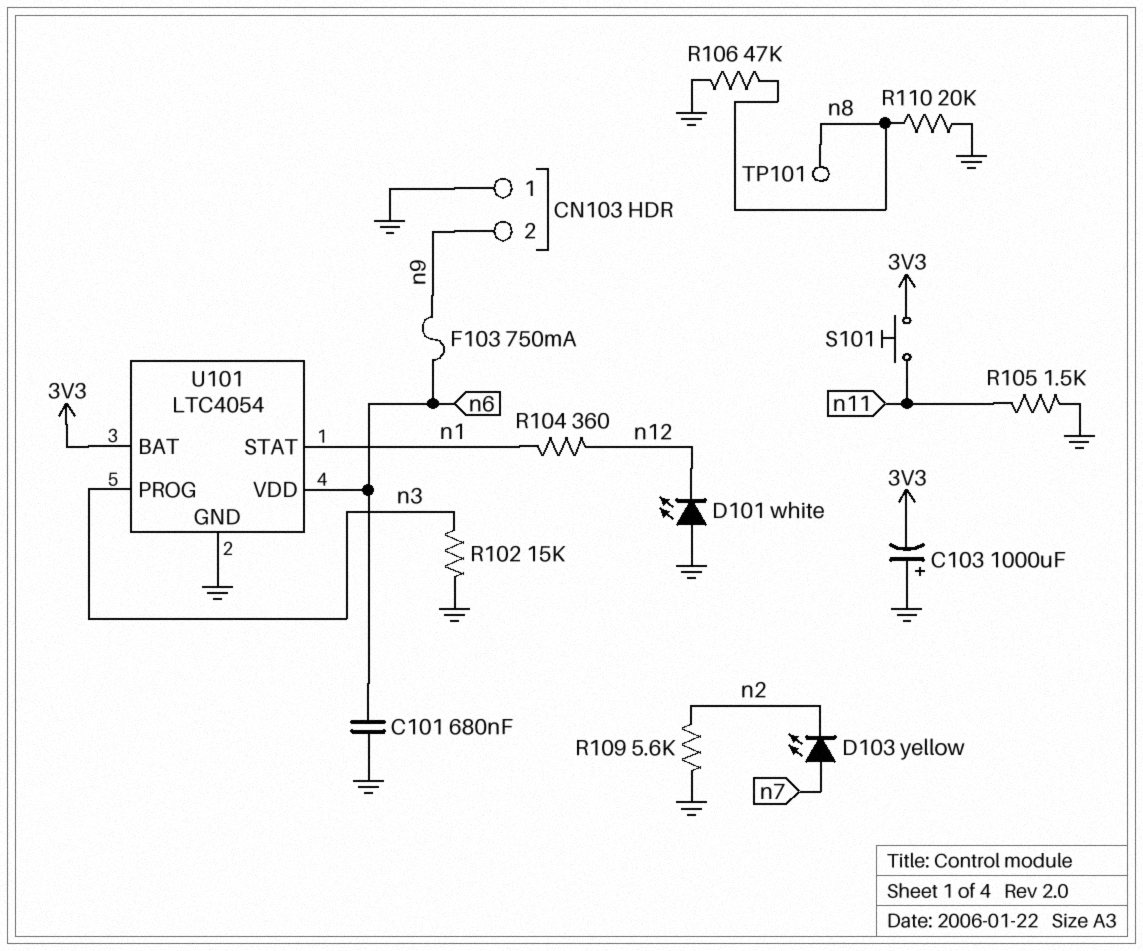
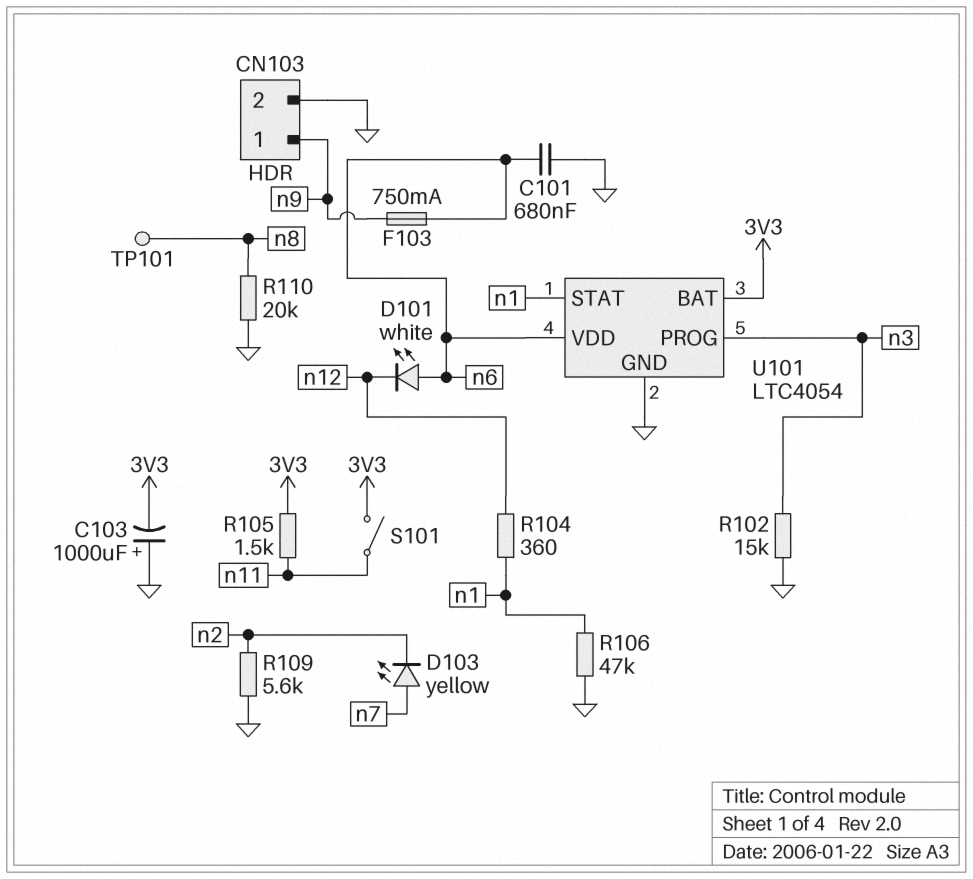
CN103 pin 1: GND -> n9
CN103 pin 2: n9 -> GND
D101: LED white (A GND, K n12) -> LED white (A n6, K n12)
R105: 1.5k (GND, n11) -> 1.5k (3V3, n11)
R106: 47k (GND, n8) -> 47k (GND, n1)
S101: button (3V3, n11) -> switch (3V3, n11)

